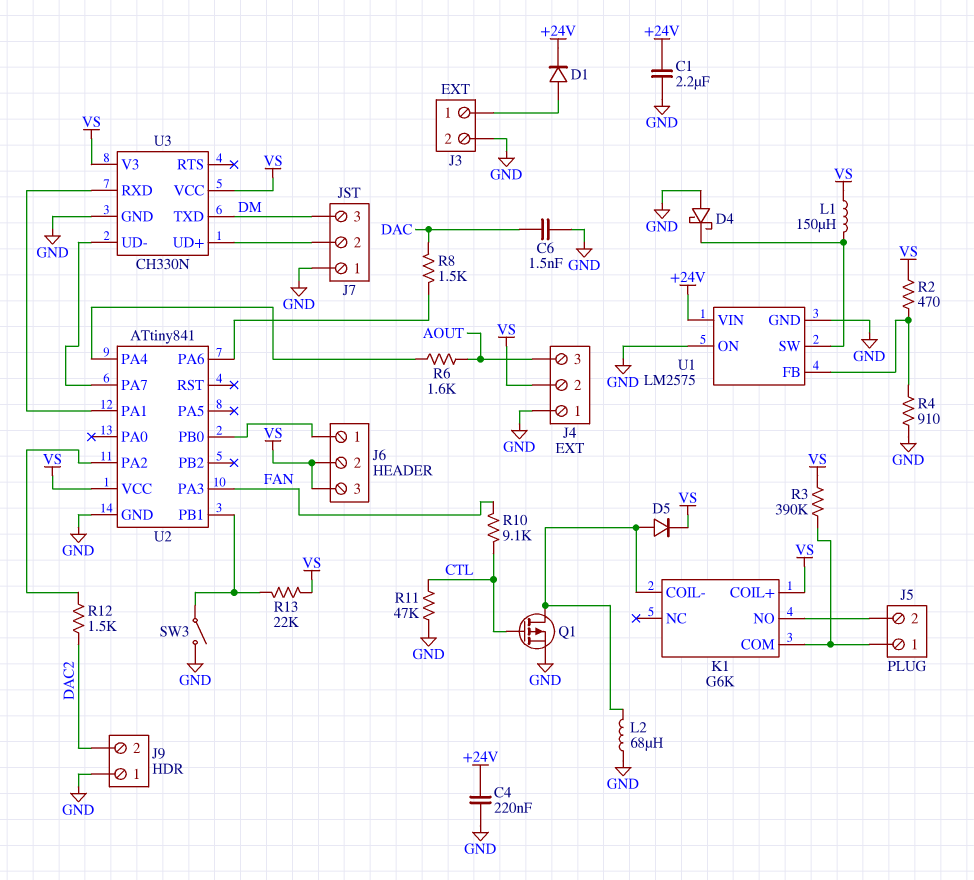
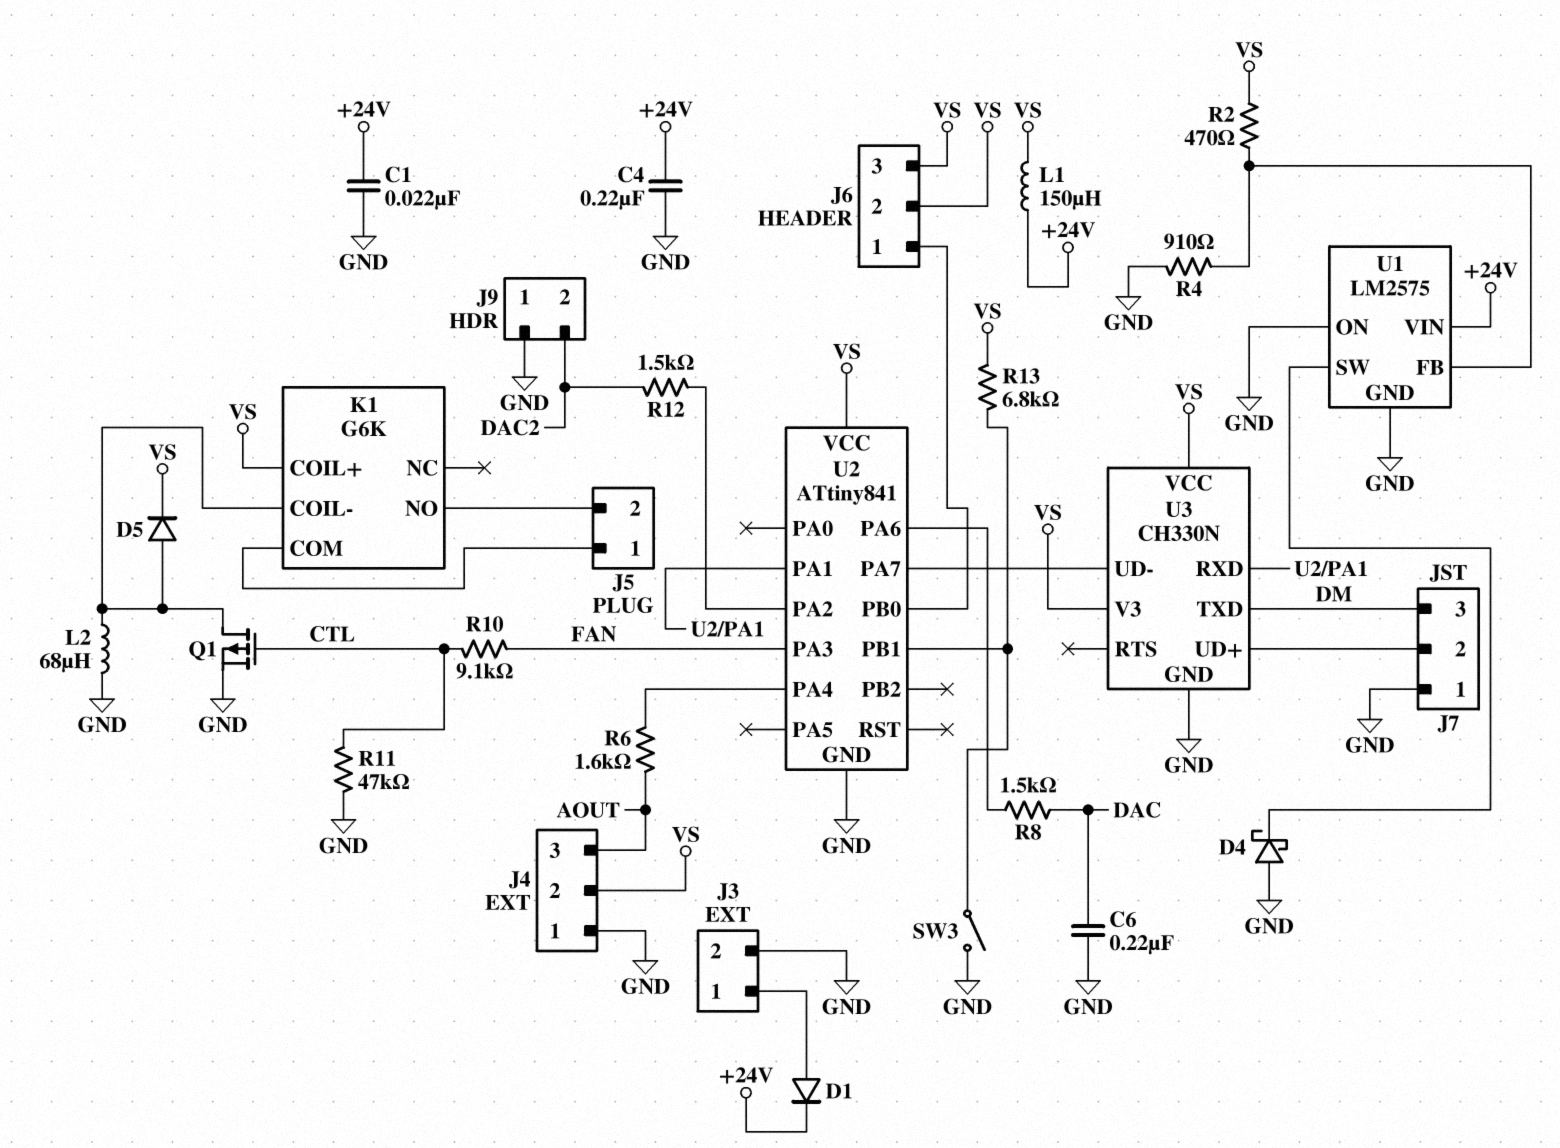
C1: 2.2uF (+24V, GND) -> 22nF (+24V, GND)
C6: 1.5nF (DAC, GND) -> 220nF (DAC, GND)
L1: 150uH (U1/SW, VS) -> 150uH (+24V, VS)
R3: 390k (J5/1, VS) -> none
R13: 22k (U2/PB1, VS) -> 6.8k (U2/PB1, VS)

